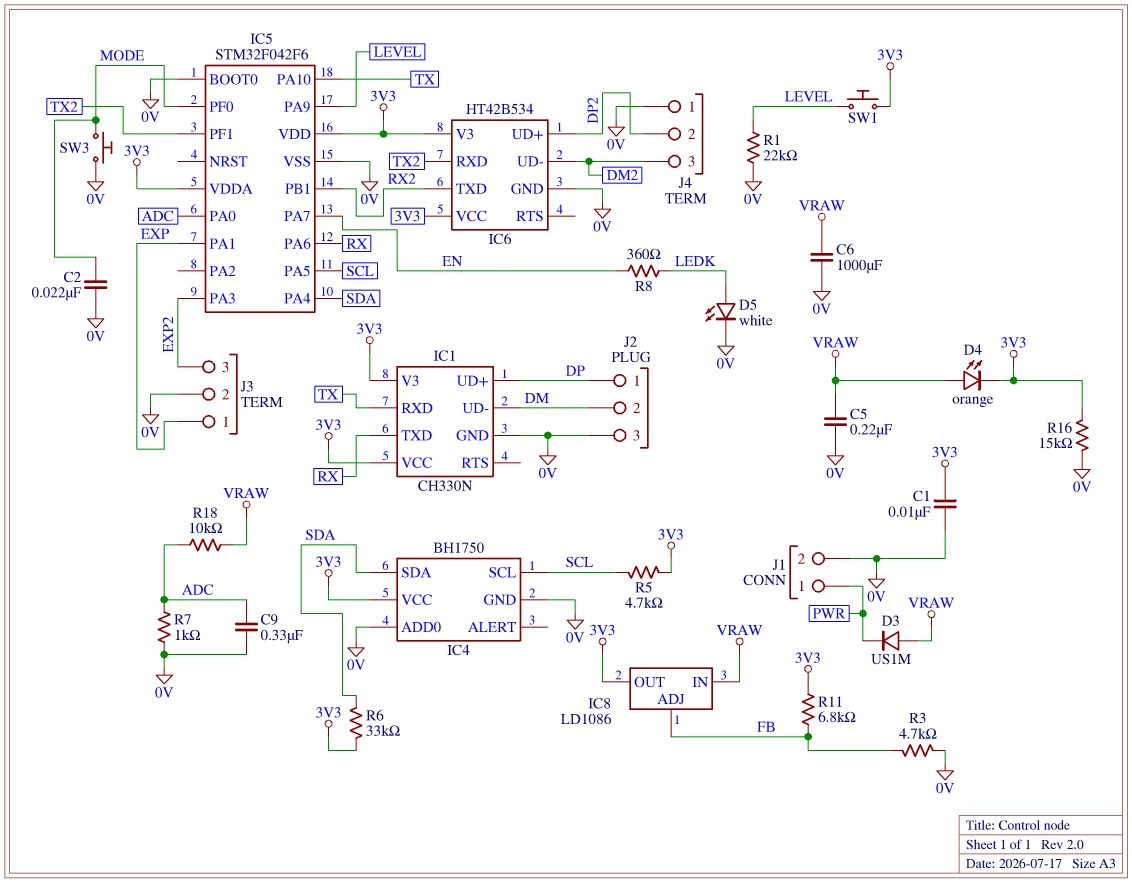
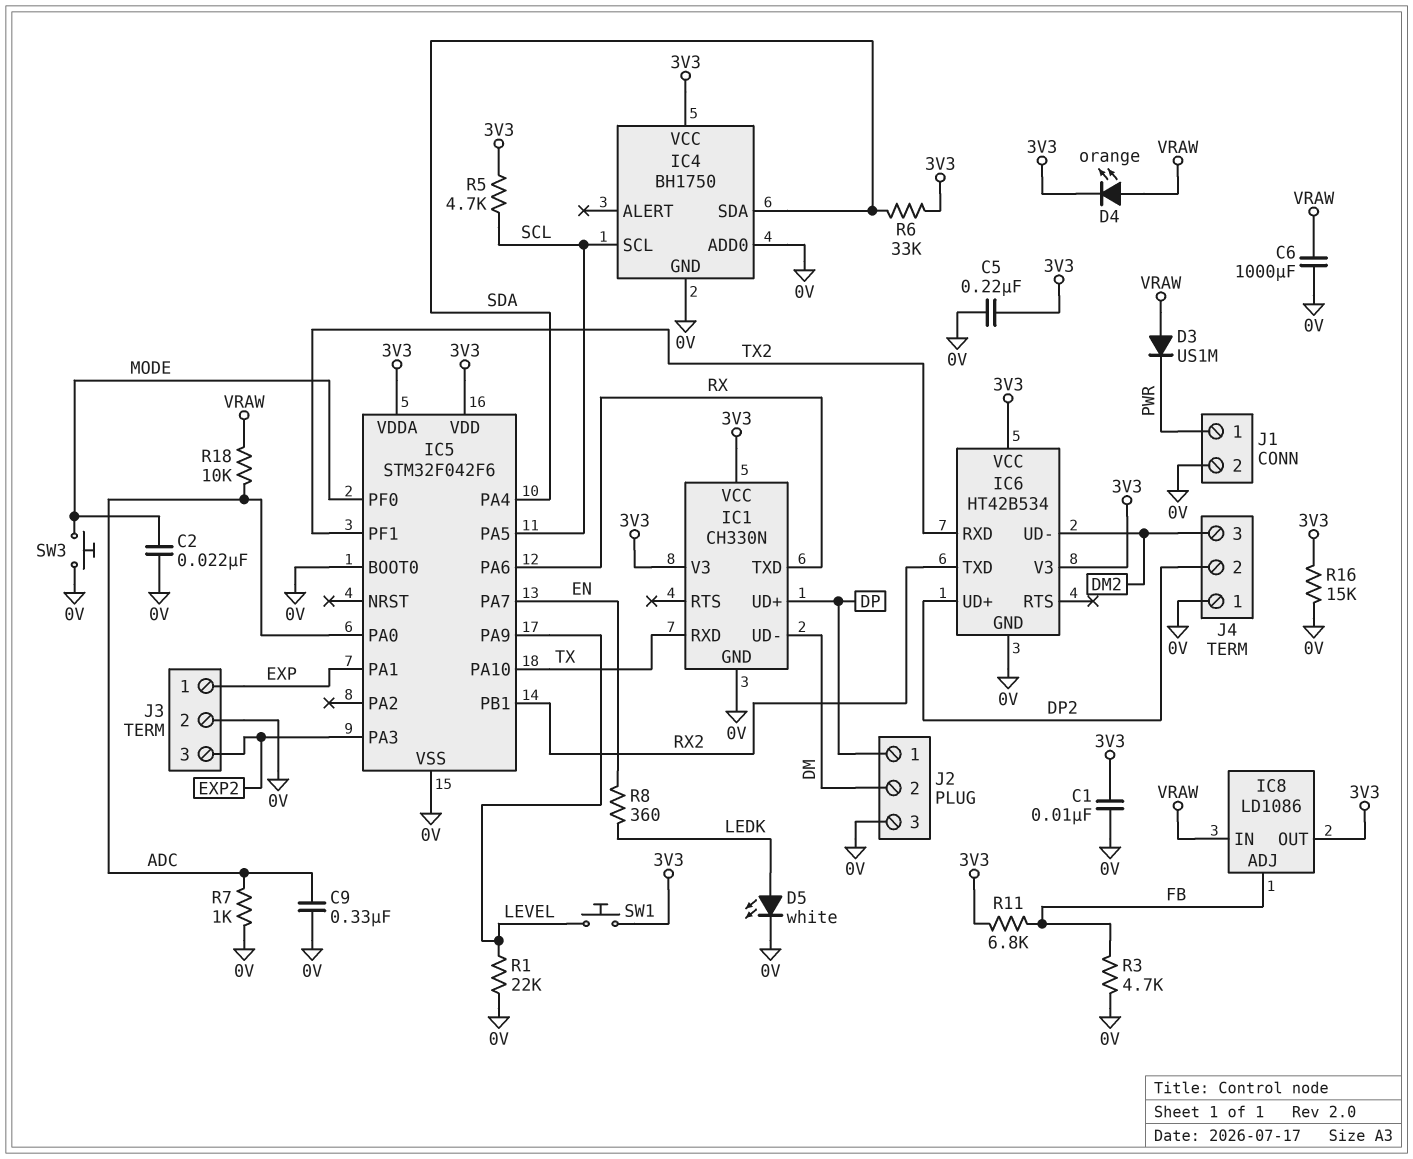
C5: 220nF (0V, VRAW) -> 220nF (0V, 3V3)

